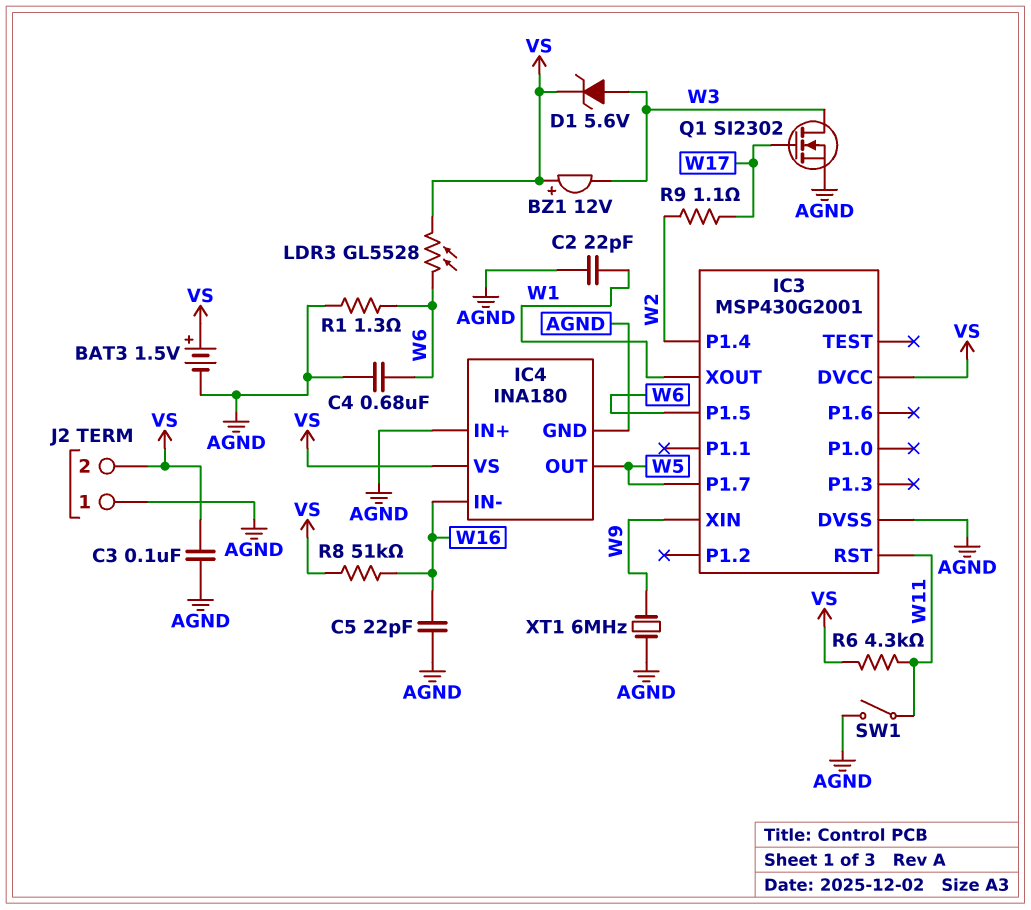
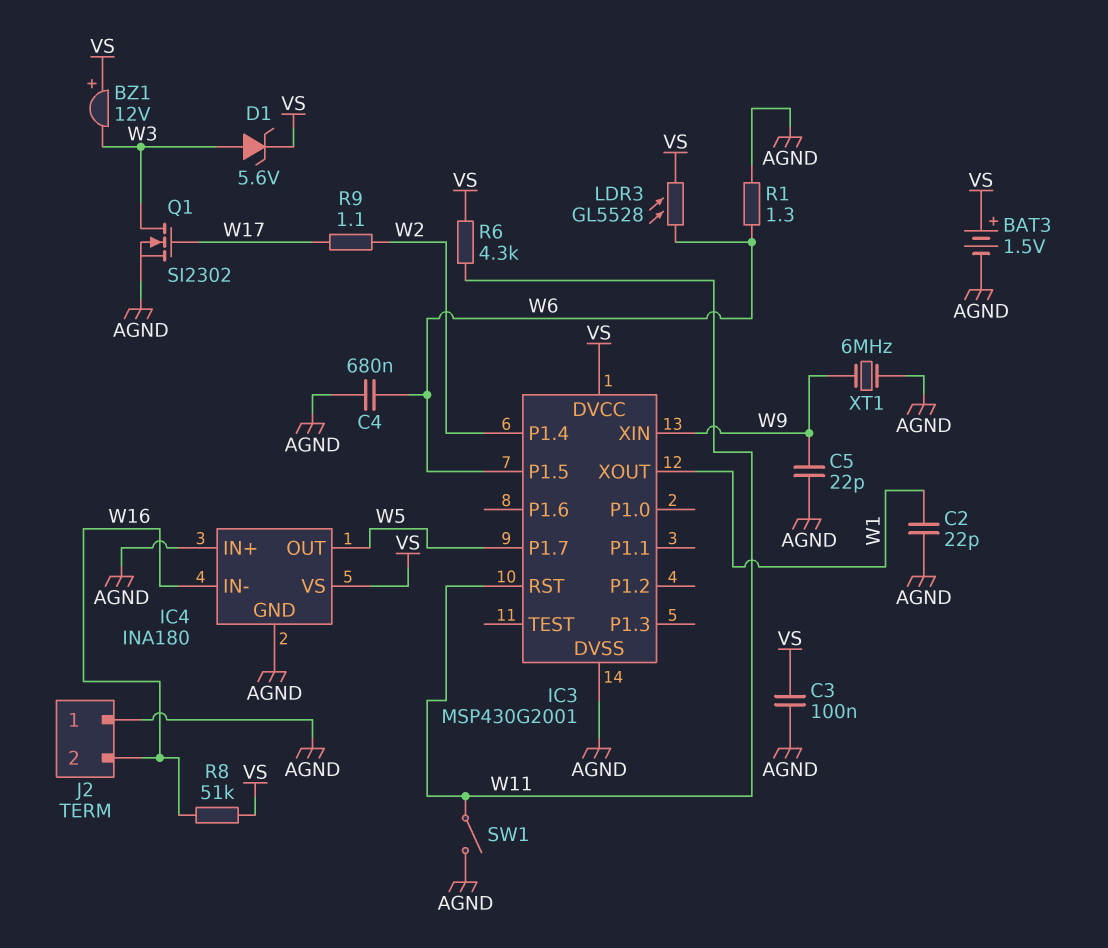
C5: 22pF (AGND, W16) -> 22pF (AGND, W9)
J2 pin 2: VS -> W16

